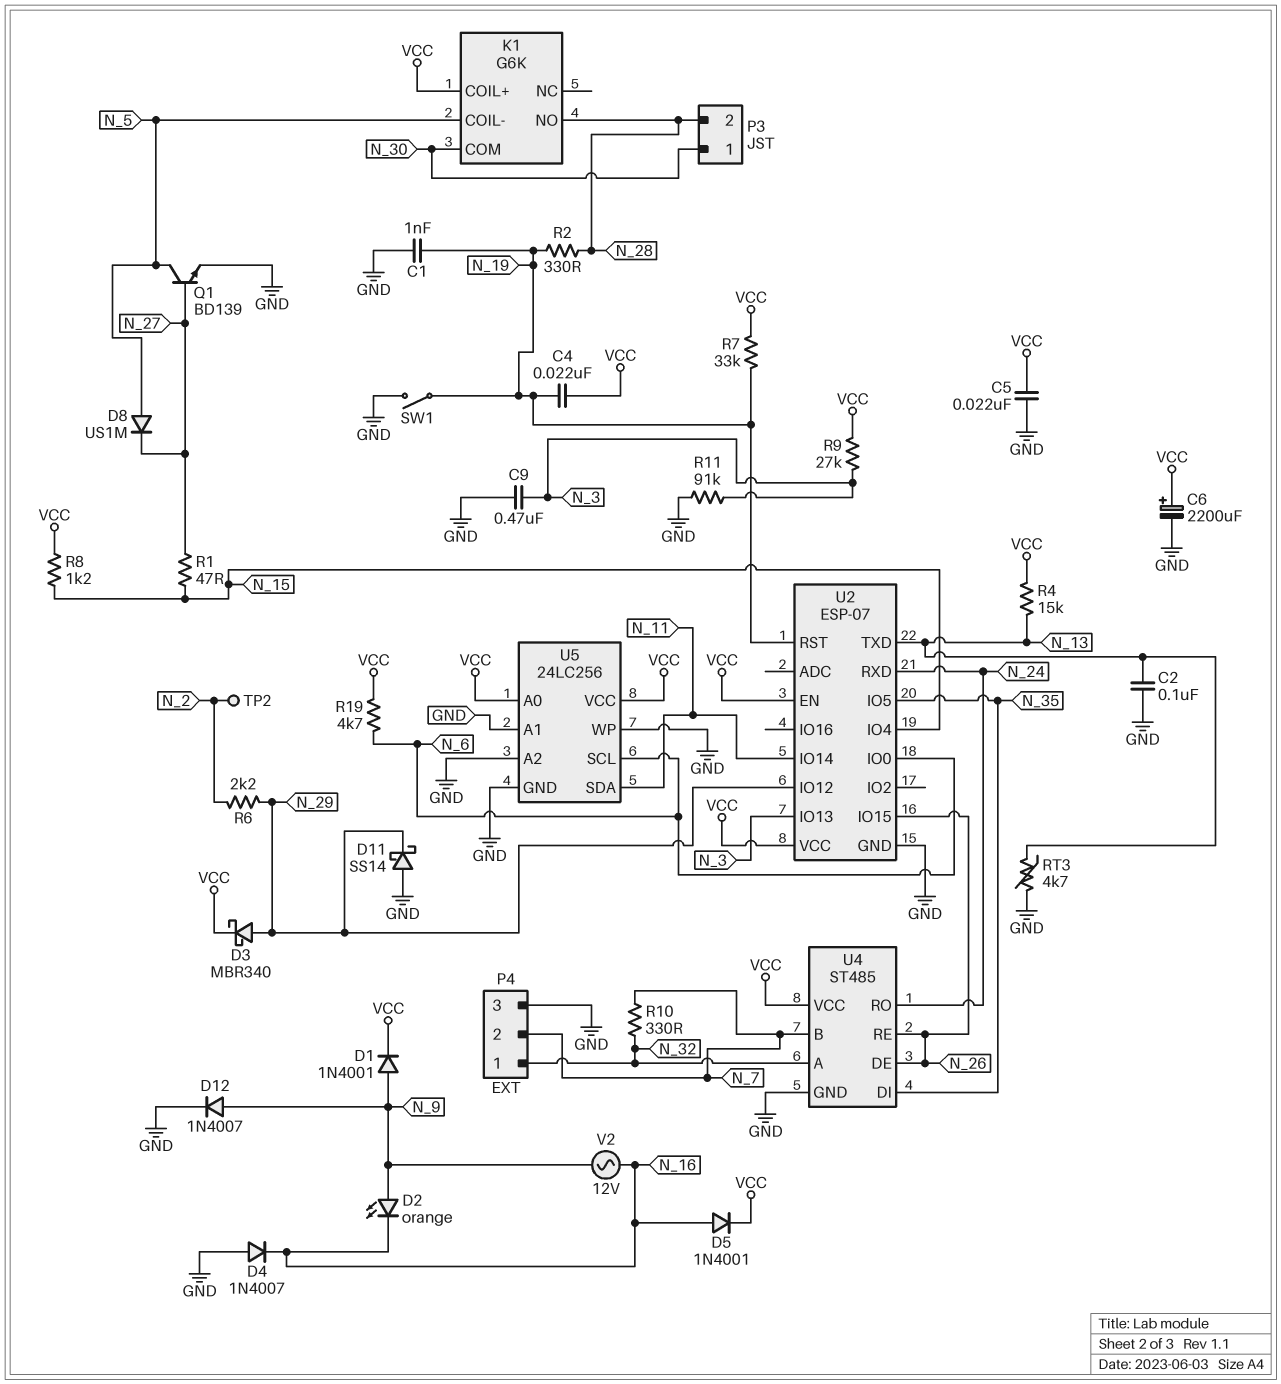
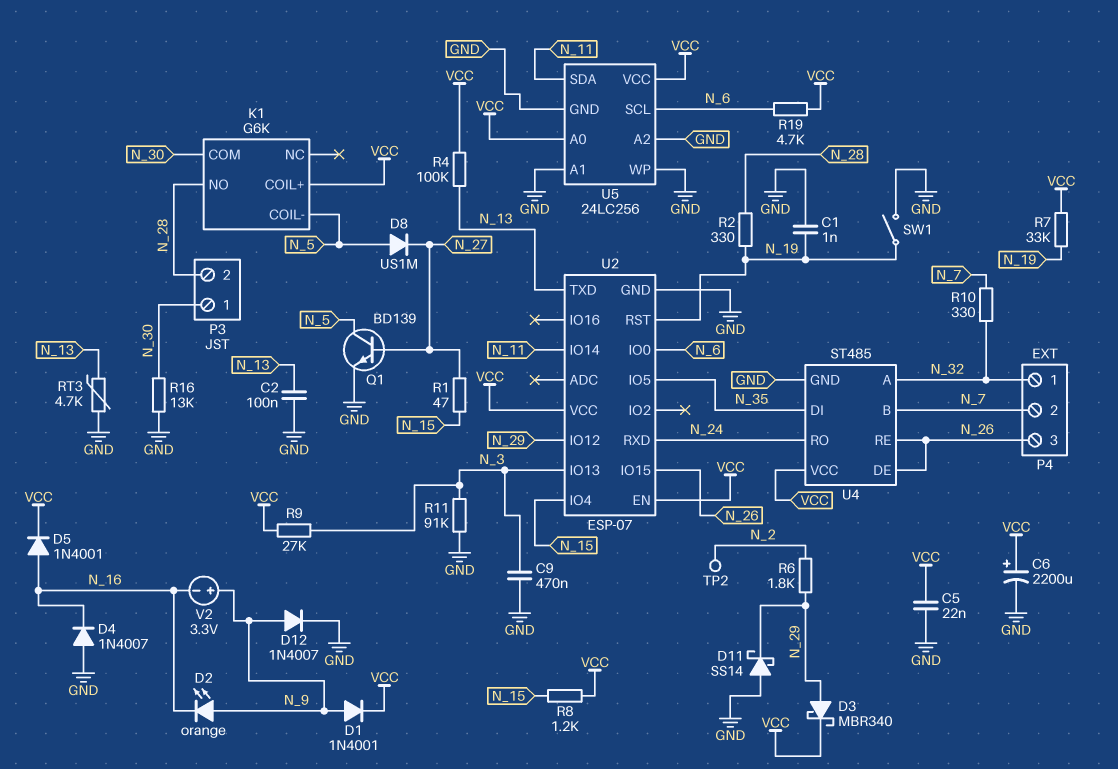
C4: 22nF (N_19, VCC) -> none
P4 pin 3: GND -> N_26
R4: 15k (N_13, VCC) -> 100k (N_13, VCC)
R6: 2.2k (N_2, N_29) -> 1.8k (N_2, N_29)
R16: none -> 13k (GND, N_30)
V2: AC 12V (N_9, N_16) -> 3.3V (plus N_9, minus N_16)

